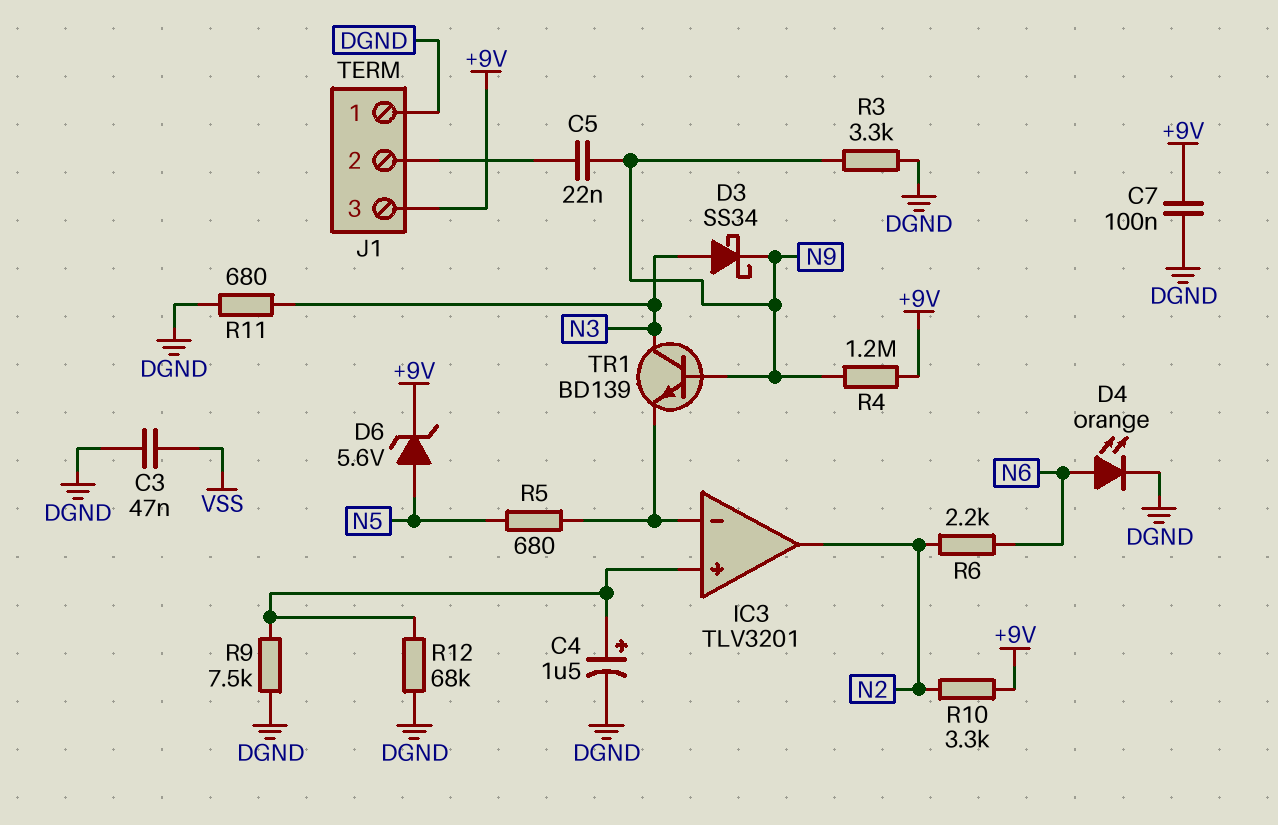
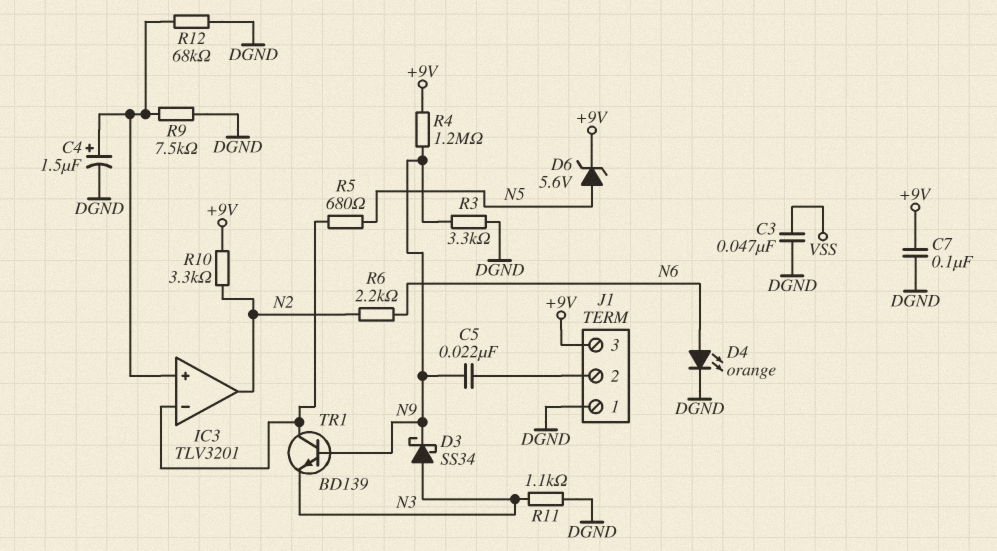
R11: 680 (DGND, N3) -> 1.1k (DGND, N3)
TR1: NPN BD139 (B N9, C N3, E IC3/in-) -> NPN BD139 (B N9, C IC3/in-, E N3)

